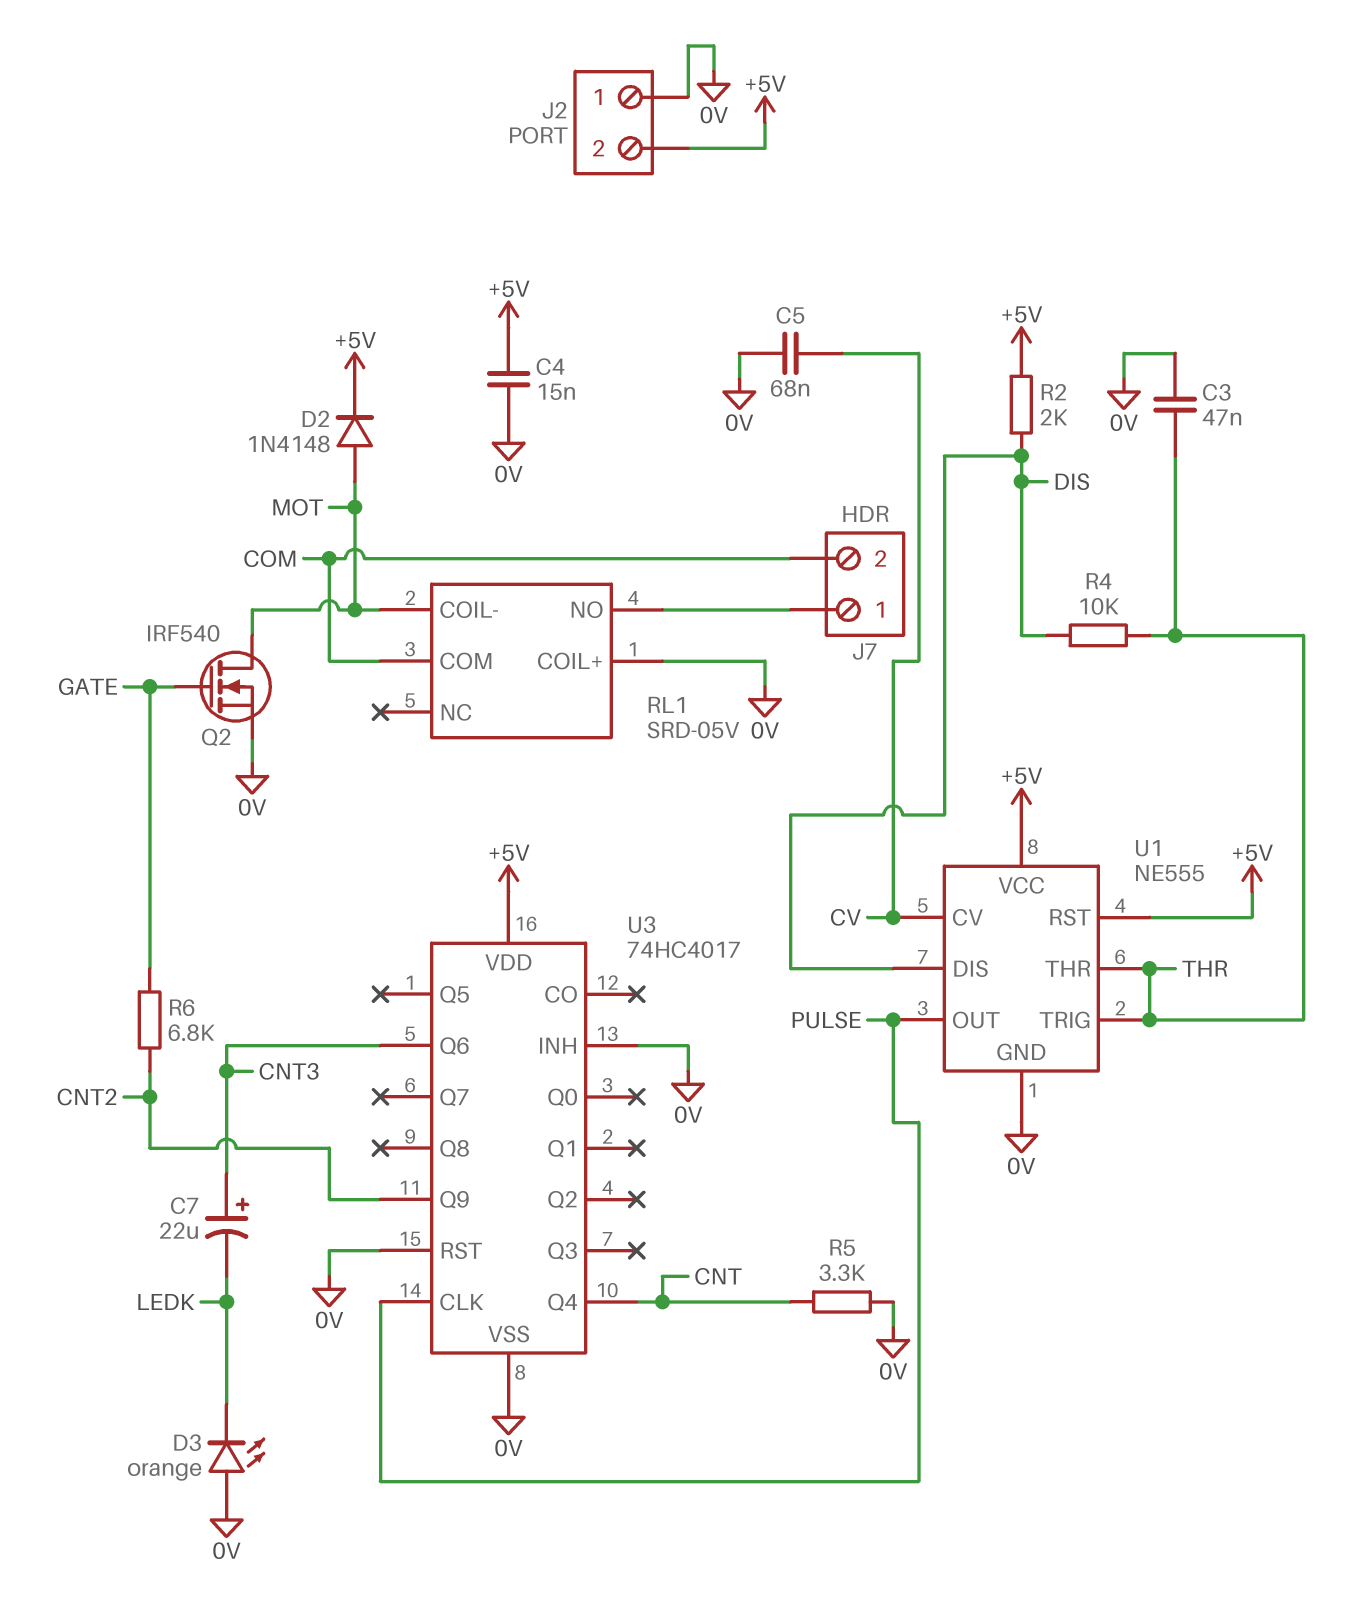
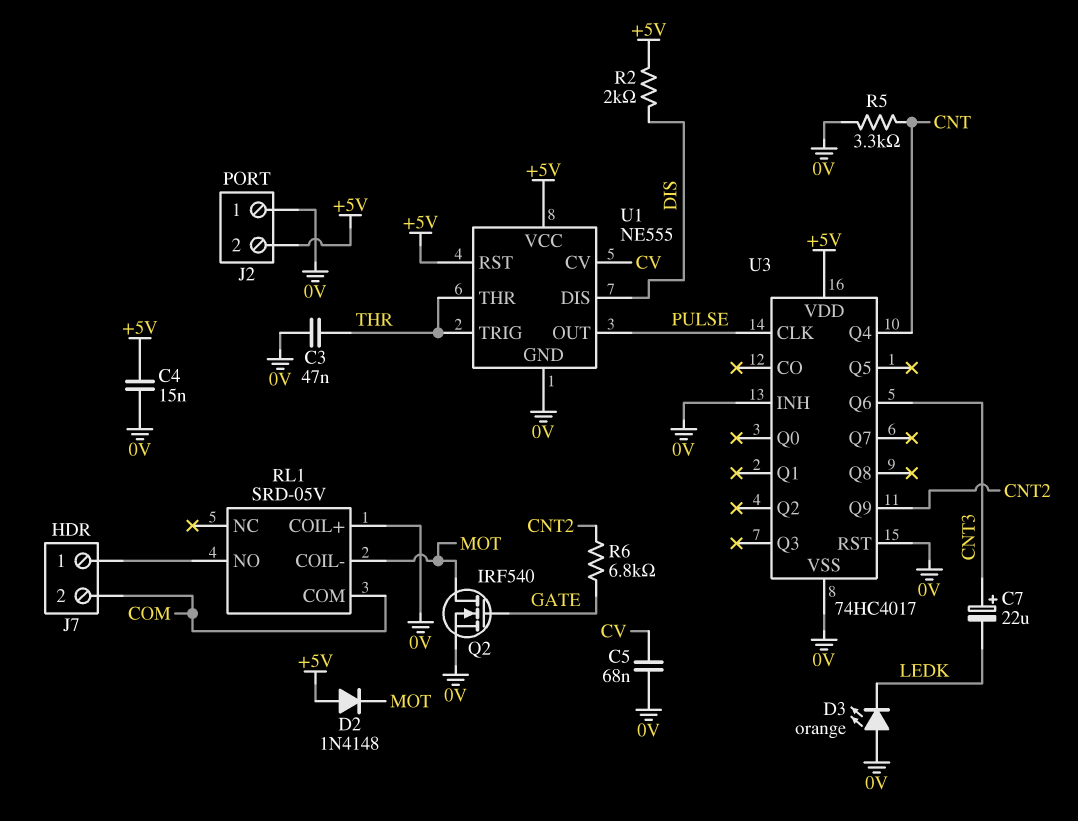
D2: diode 1N4148 (A MOT, K +5V) -> diode 1N4148 (A +5V, K MOT)
R4: 10k (DIS, THR) -> none

